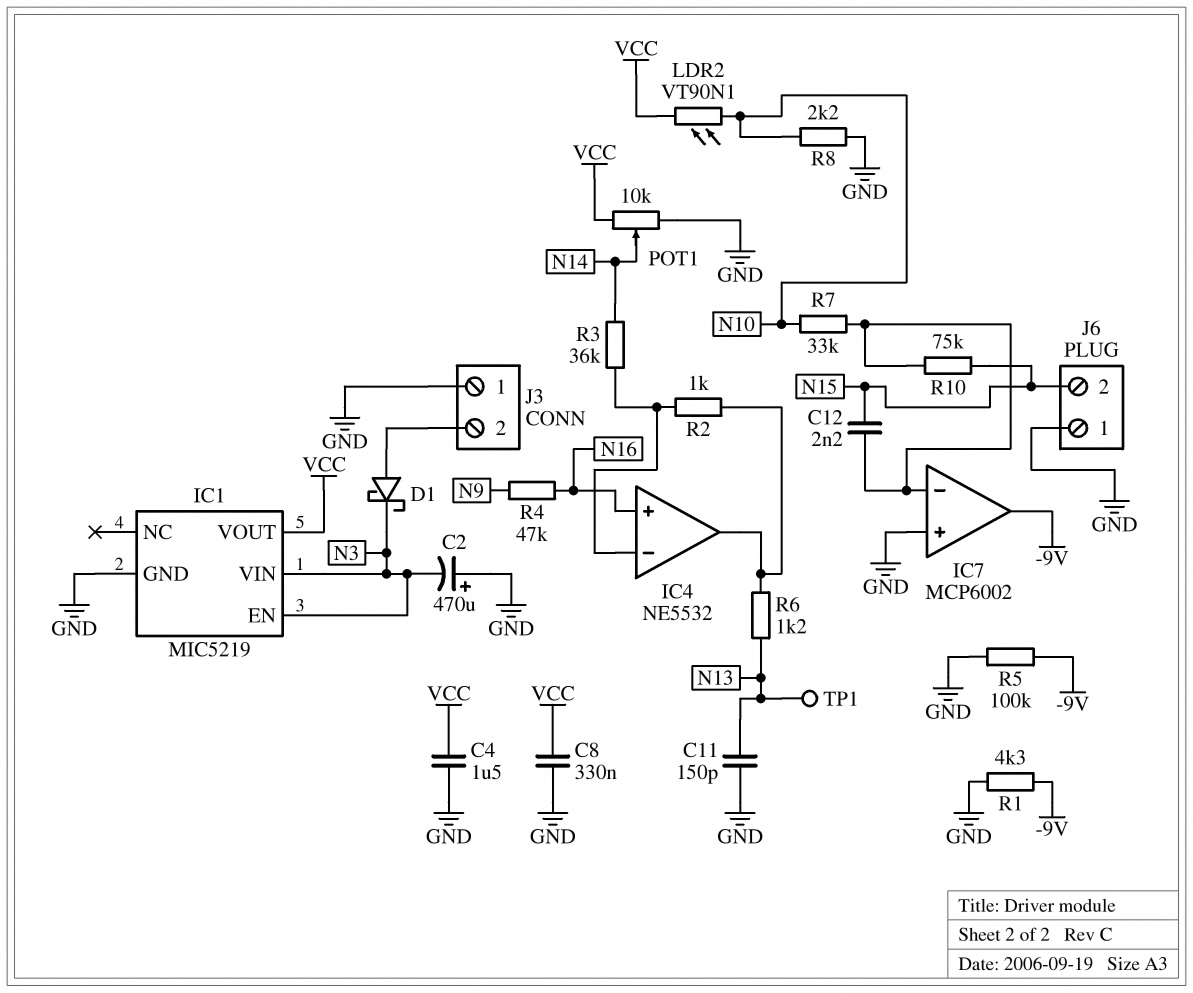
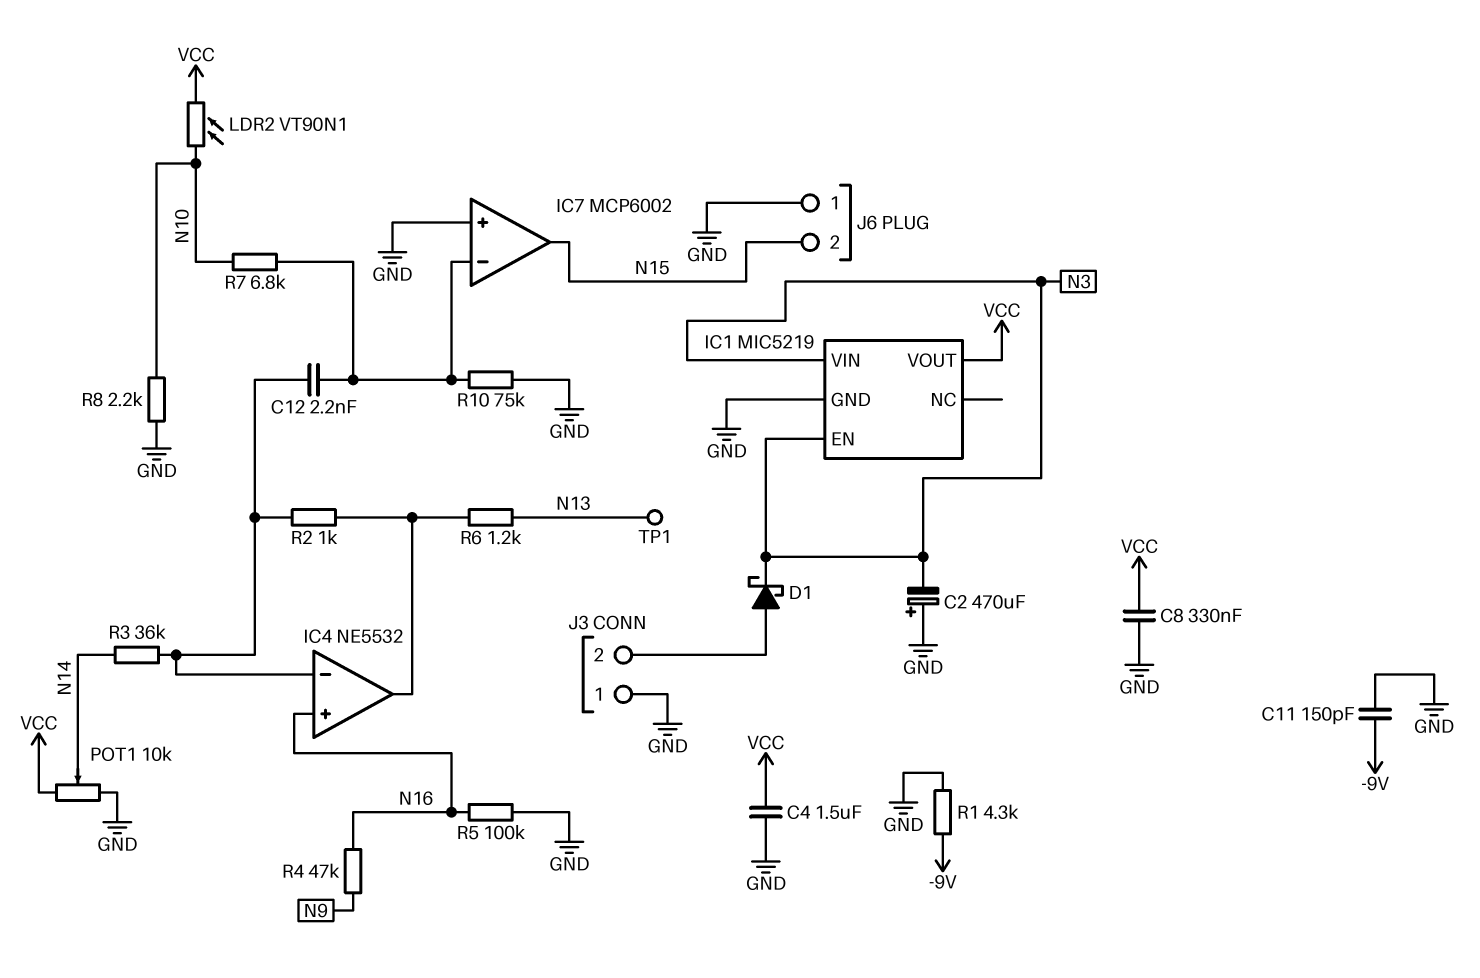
C11: 150pF (GND, N13) -> 150pF (-9V, GND)
C12: 2.2nF (IC7/in-, N15) -> 2.2nF (IC4/in-, IC7/in-)
IC7 pin out: -9V -> N15
R5: 100k (-9V, GND) -> 100k (GND, N16)
R7: 33k (IC7/in-, N10) -> 6.8k (IC7/in-, N10)
R10: 75k (IC7/in-, N15) -> 75k (GND, IC7/in-)

